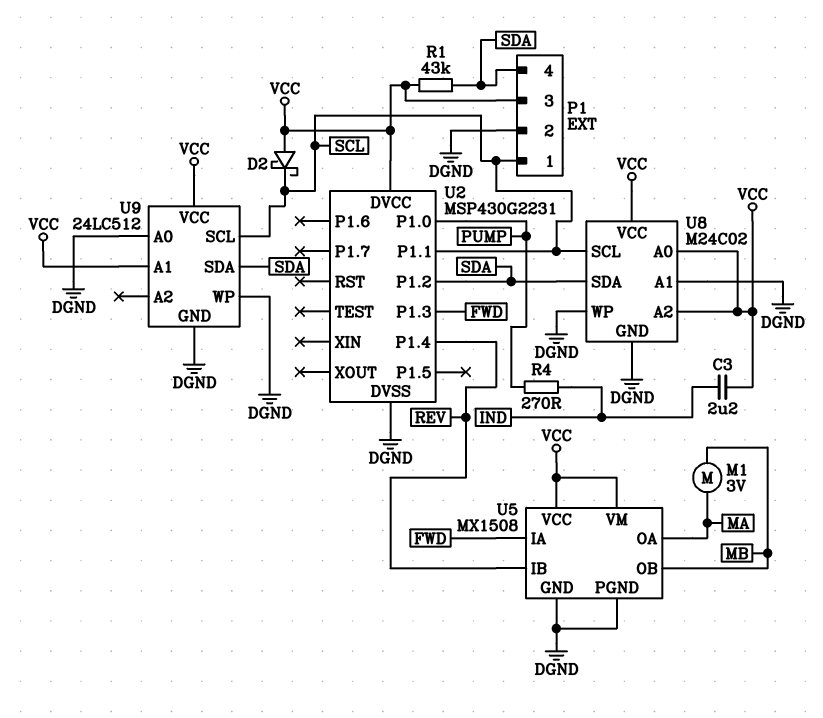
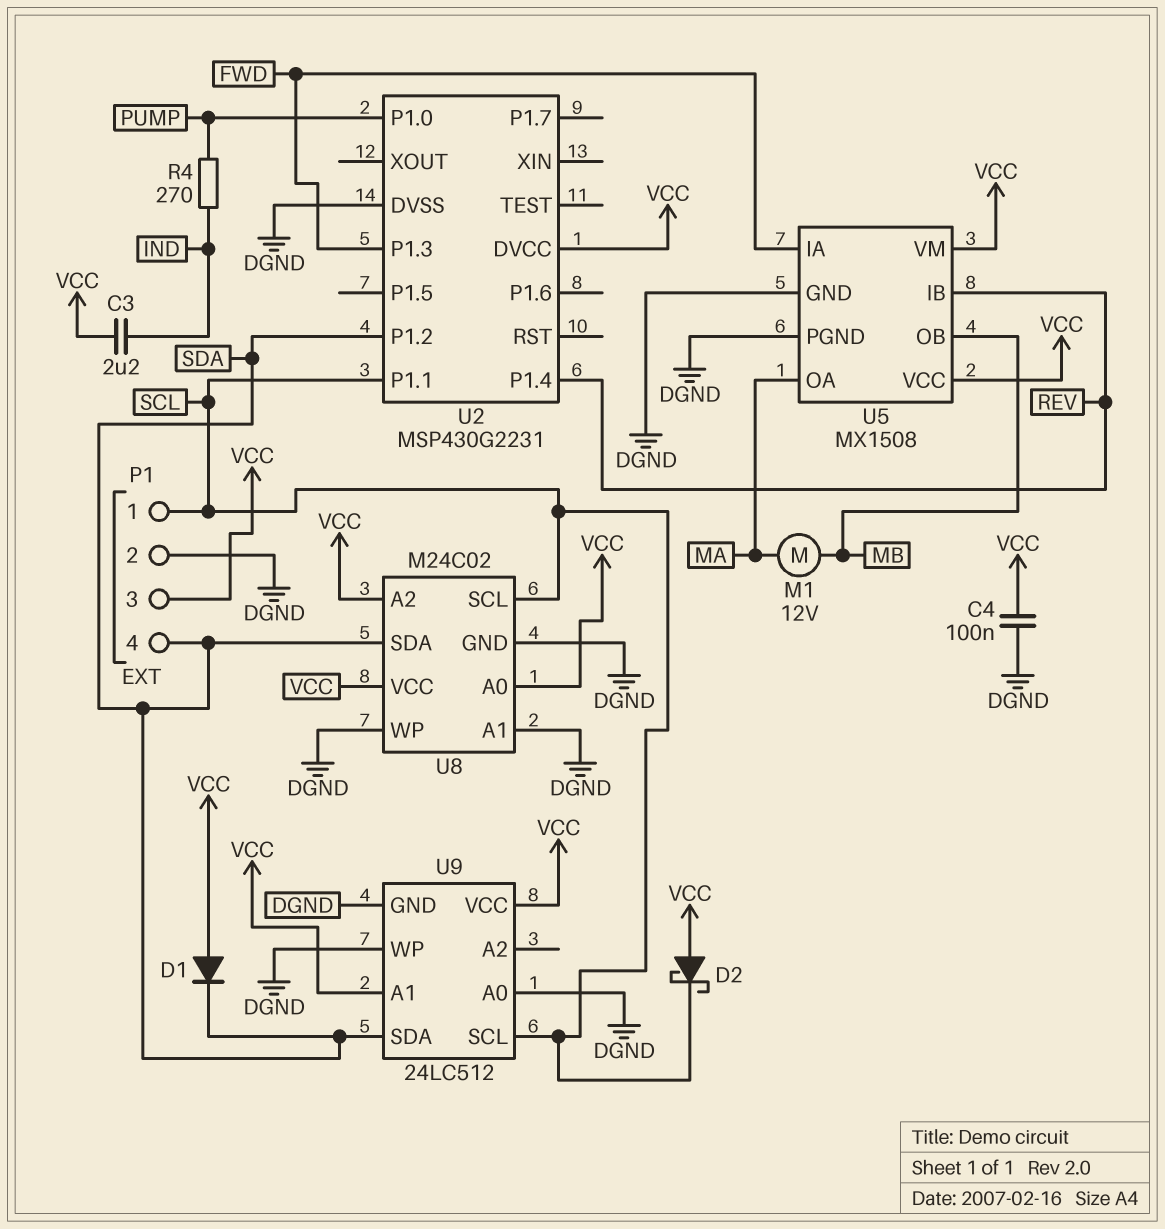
C4: none -> 100nF (DGND, VCC)
D1: none -> diode (A VCC, K SDA)
M1: motor 3V (MA, MB) -> motor 12V (MA, MB)
R1: 43k (SDA, VCC) -> none

